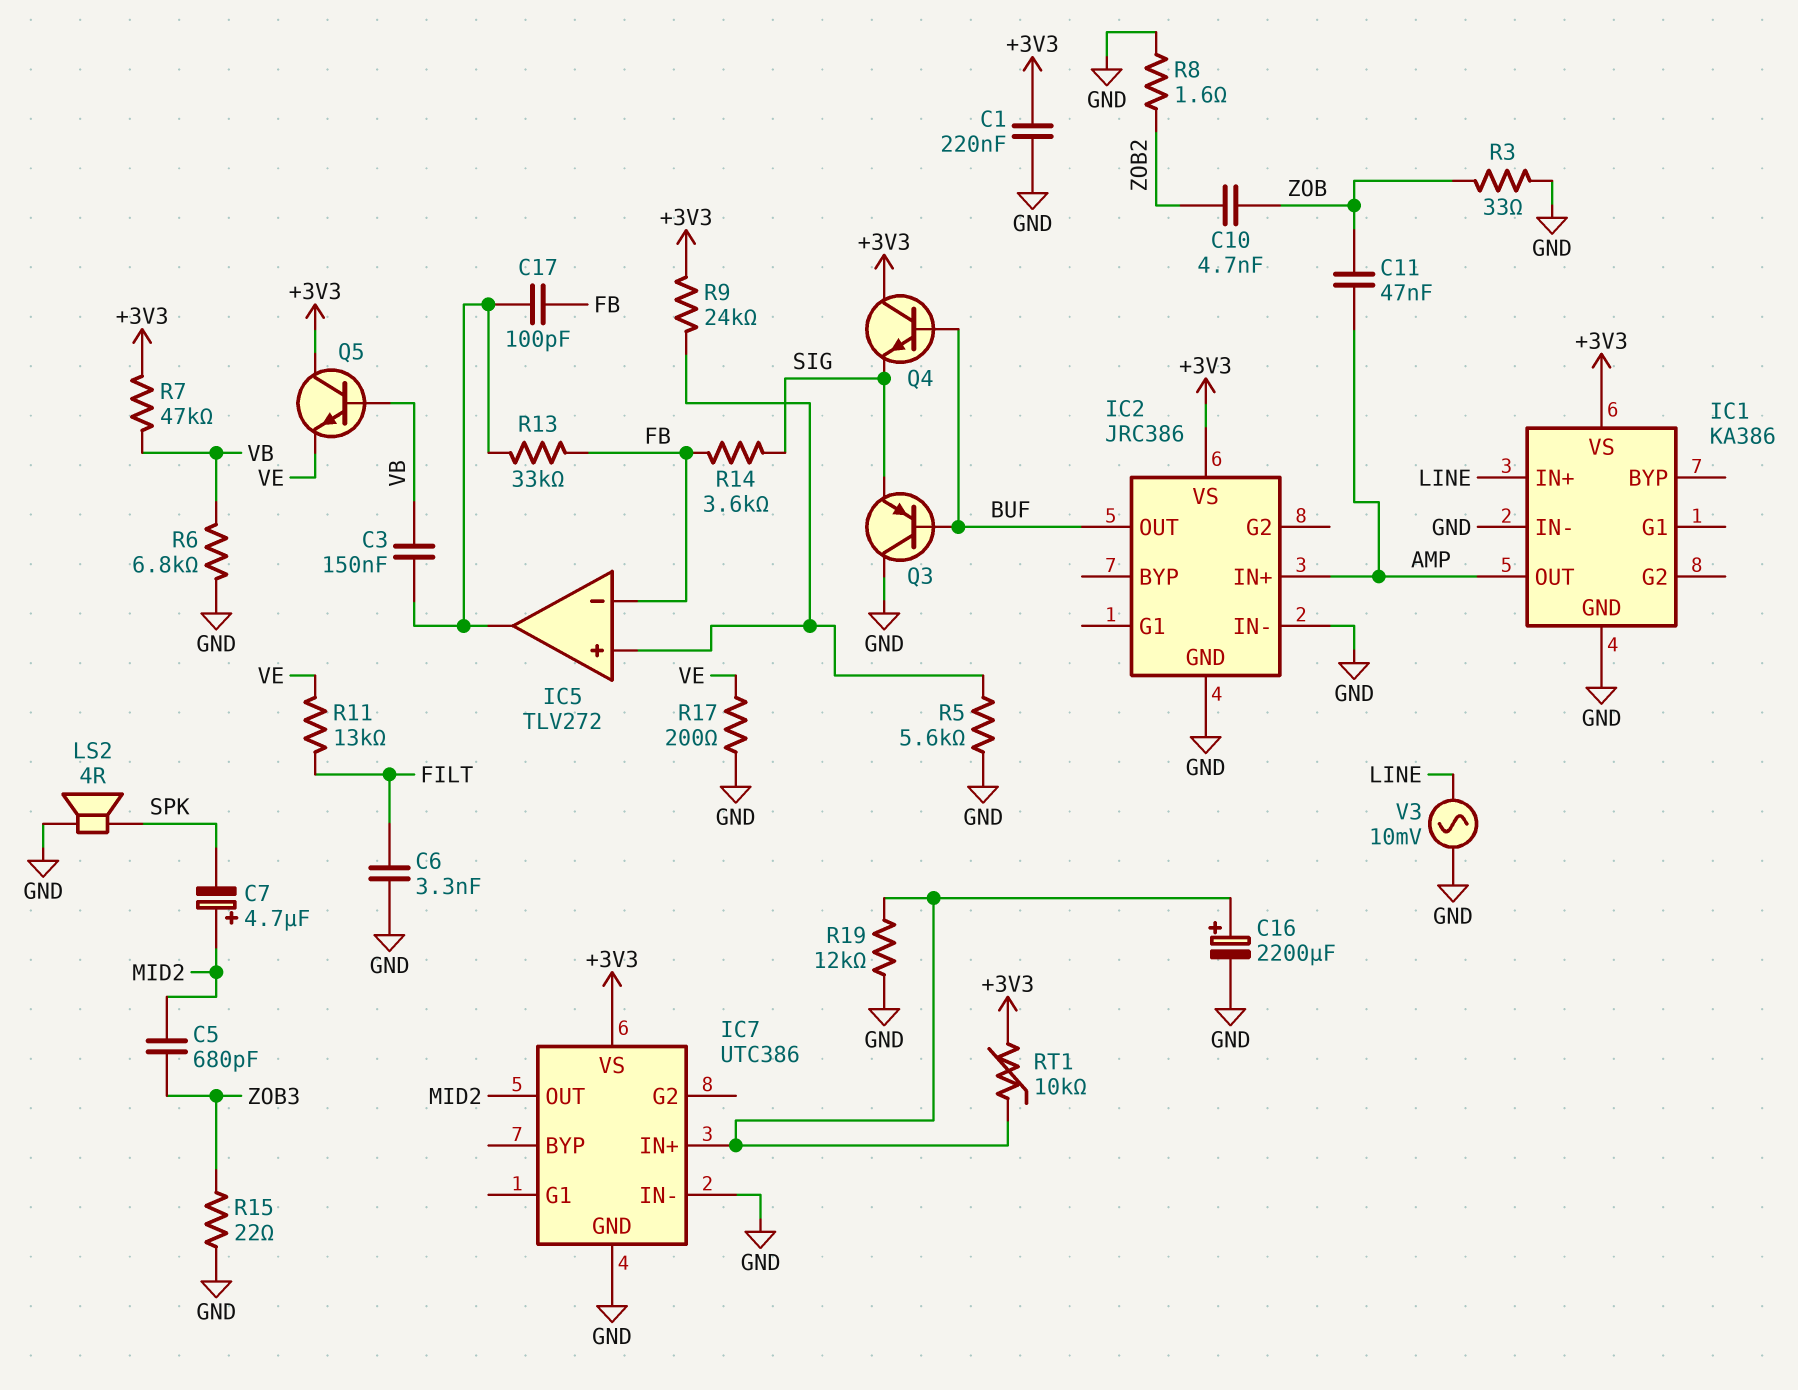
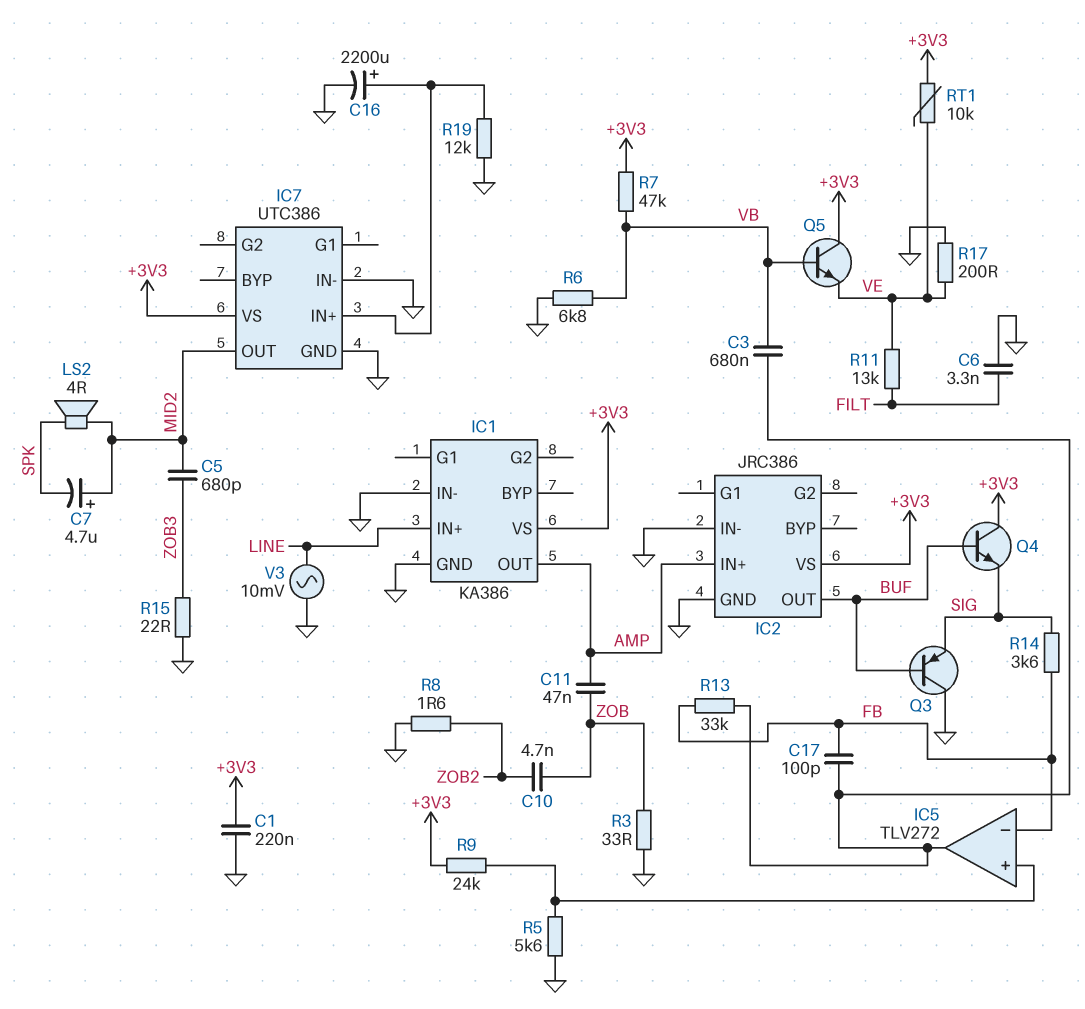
C3: 150nF (IC5/out, VB) -> 680nF (IC5/out, VB)
LS2: speaker 4R (GND, SPK) -> speaker 4R (MID2, SPK)
RT1: 10k (+3V3, IC7/IN+) -> 10k (+3V3, VE)

